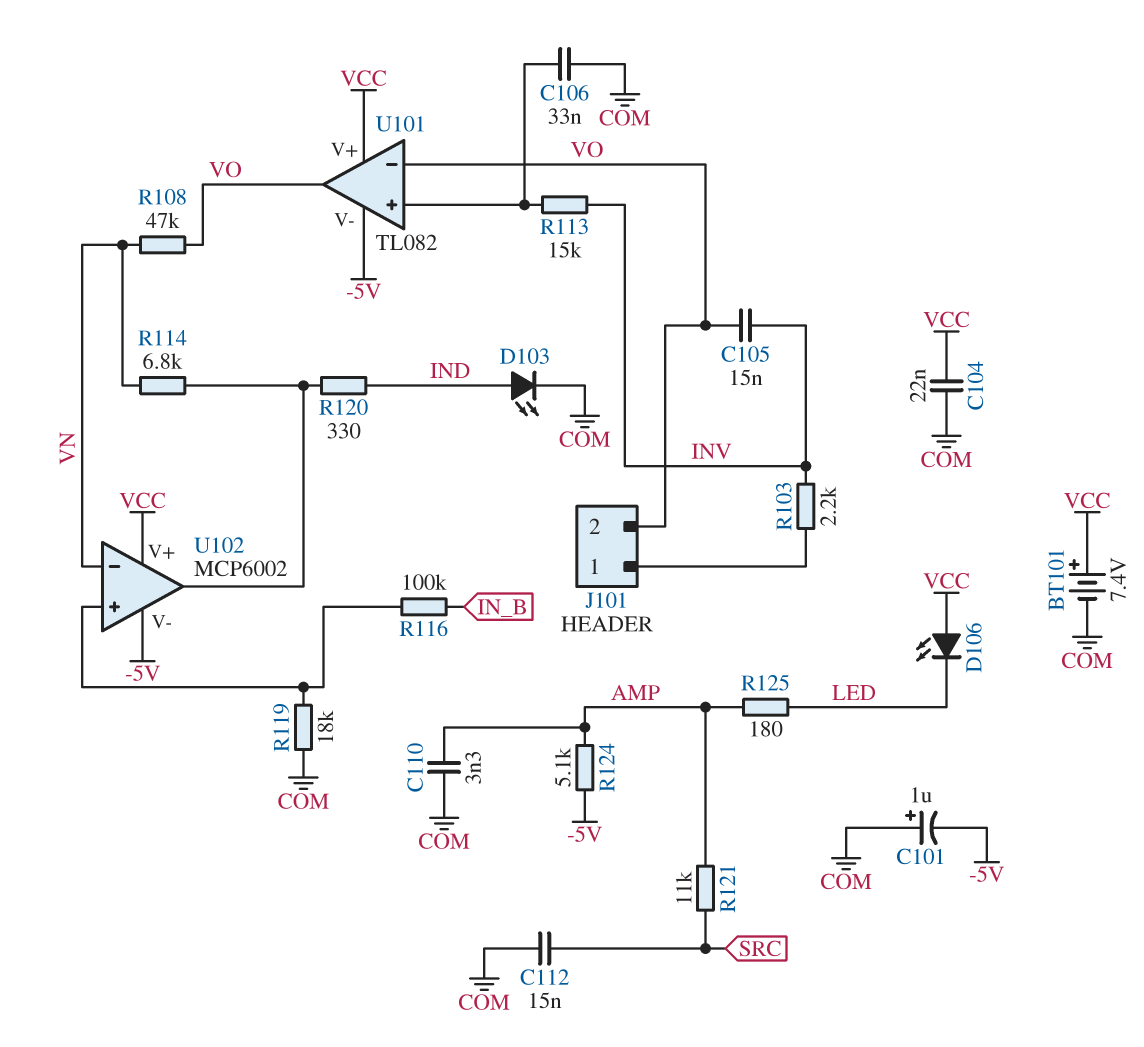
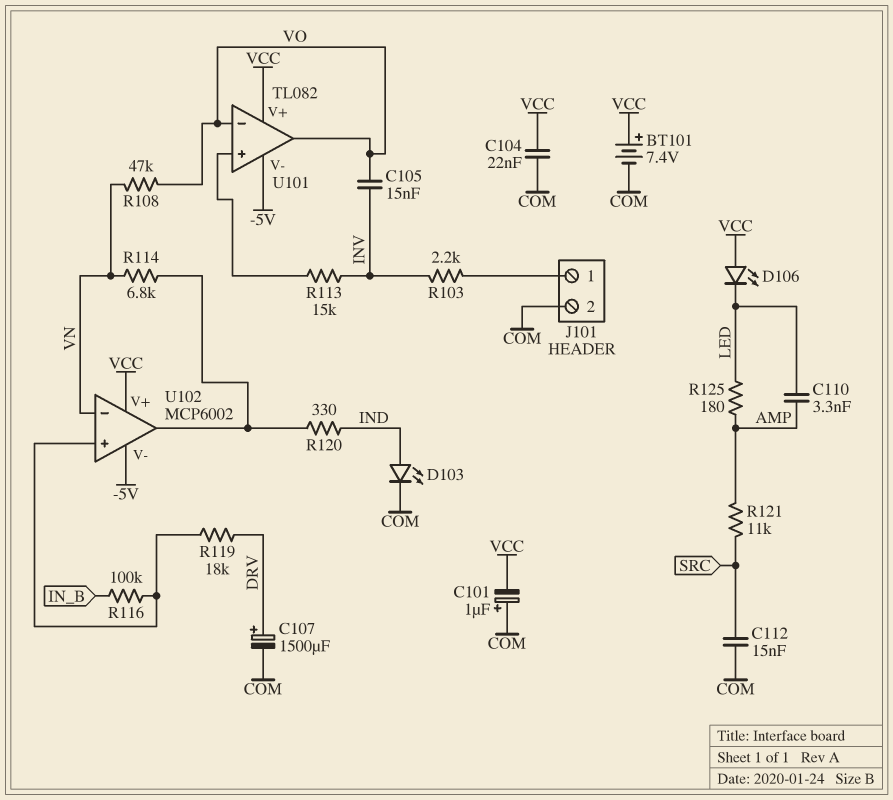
C101: 1uF (plus COM, minus -5V) -> 1uF (plus COM, minus VCC)
C106: 33nF (COM, U101/in+) -> none
C107: none -> 1500uF (plus DRV, minus COM)
C110: 3.3nF (AMP, COM) -> 3.3nF (AMP, LED)
J101 pin 2: VO -> COM
R119: 18k (COM, U102/in+) -> 18k (DRV, U102/in+)
R124: 5.1k (-5V, AMP) -> none

